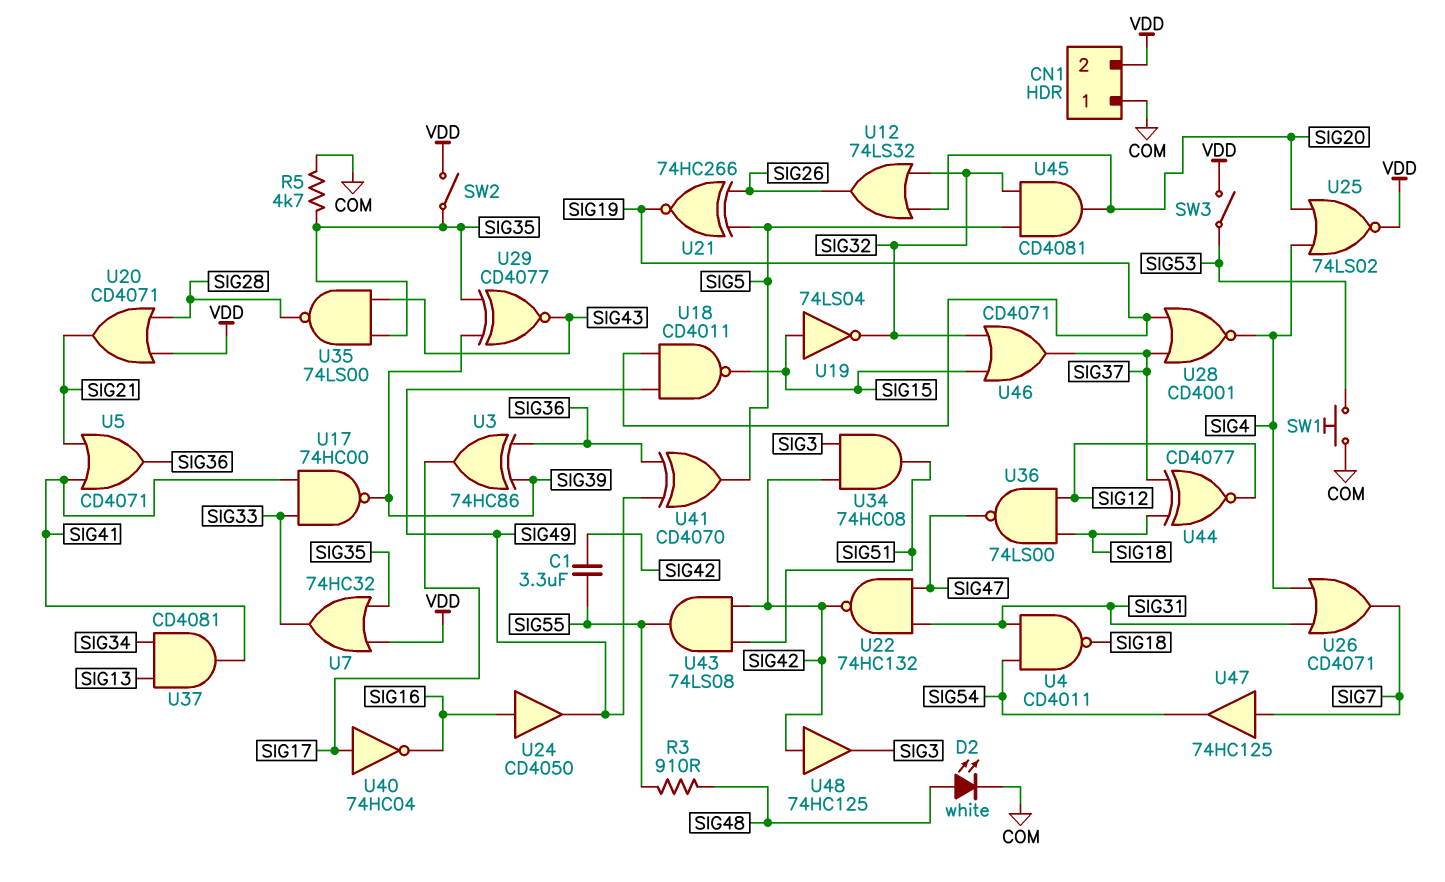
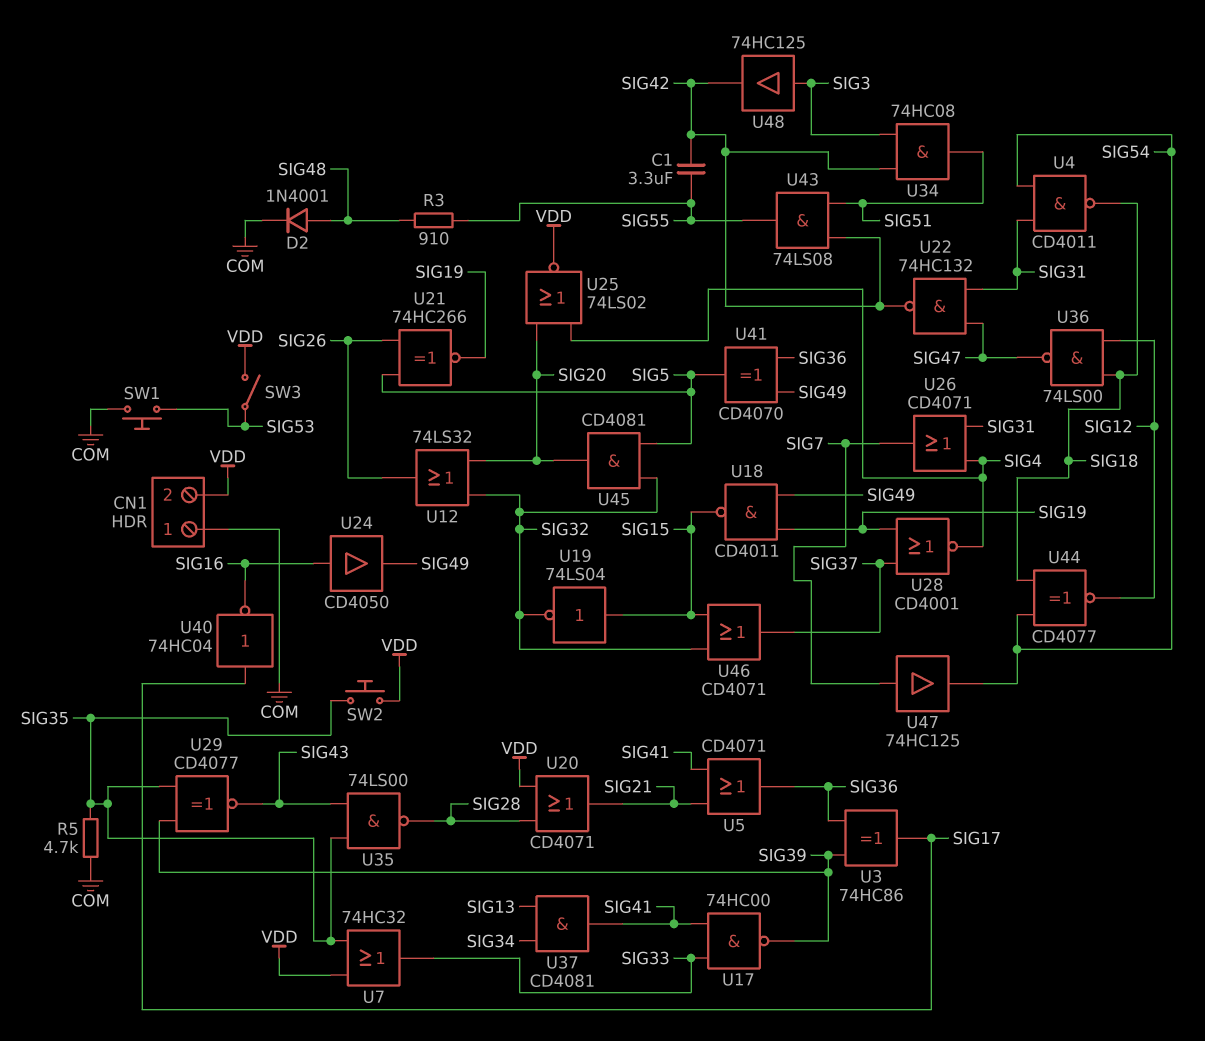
D2: LED white (A SIG48, K COM) -> diode 1N4001 (A SIG48, K COM)
SW2: switch (SIG35, VDD) -> button (SIG35, VDD)
U44: XNOR CD4077 (in SIG18, in SIG37, out SIG12) -> XNOR CD4077 (in SIG18, in SIG54, out SIG12)
U48: buffer 74HC125 (in SIG42, out SIG3) -> buffer 74HC125 (in SIG3, out SIG42)

